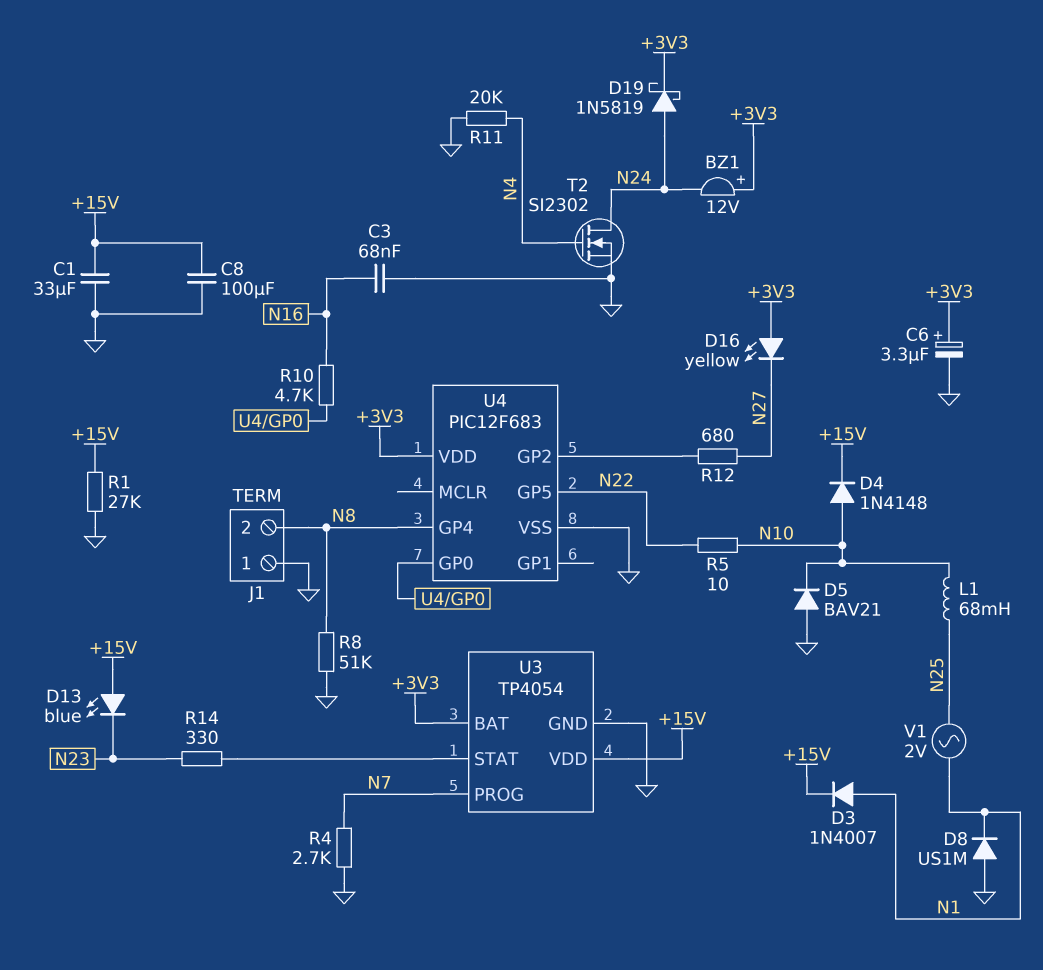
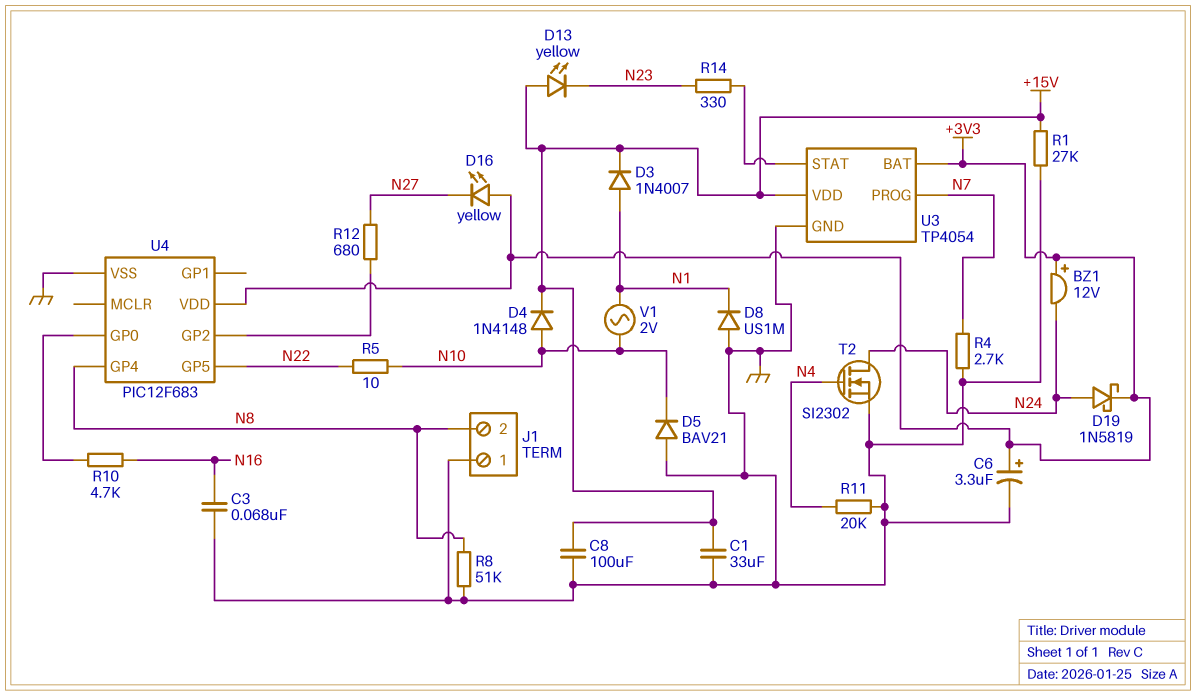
D13: LED blue (A +15V, K N23) -> LED yellow (A +15V, K N23)
L1: 68mH (N10, N25) -> none
V1: AC 2V (N1, N25) -> AC 2V (N1, N10)

